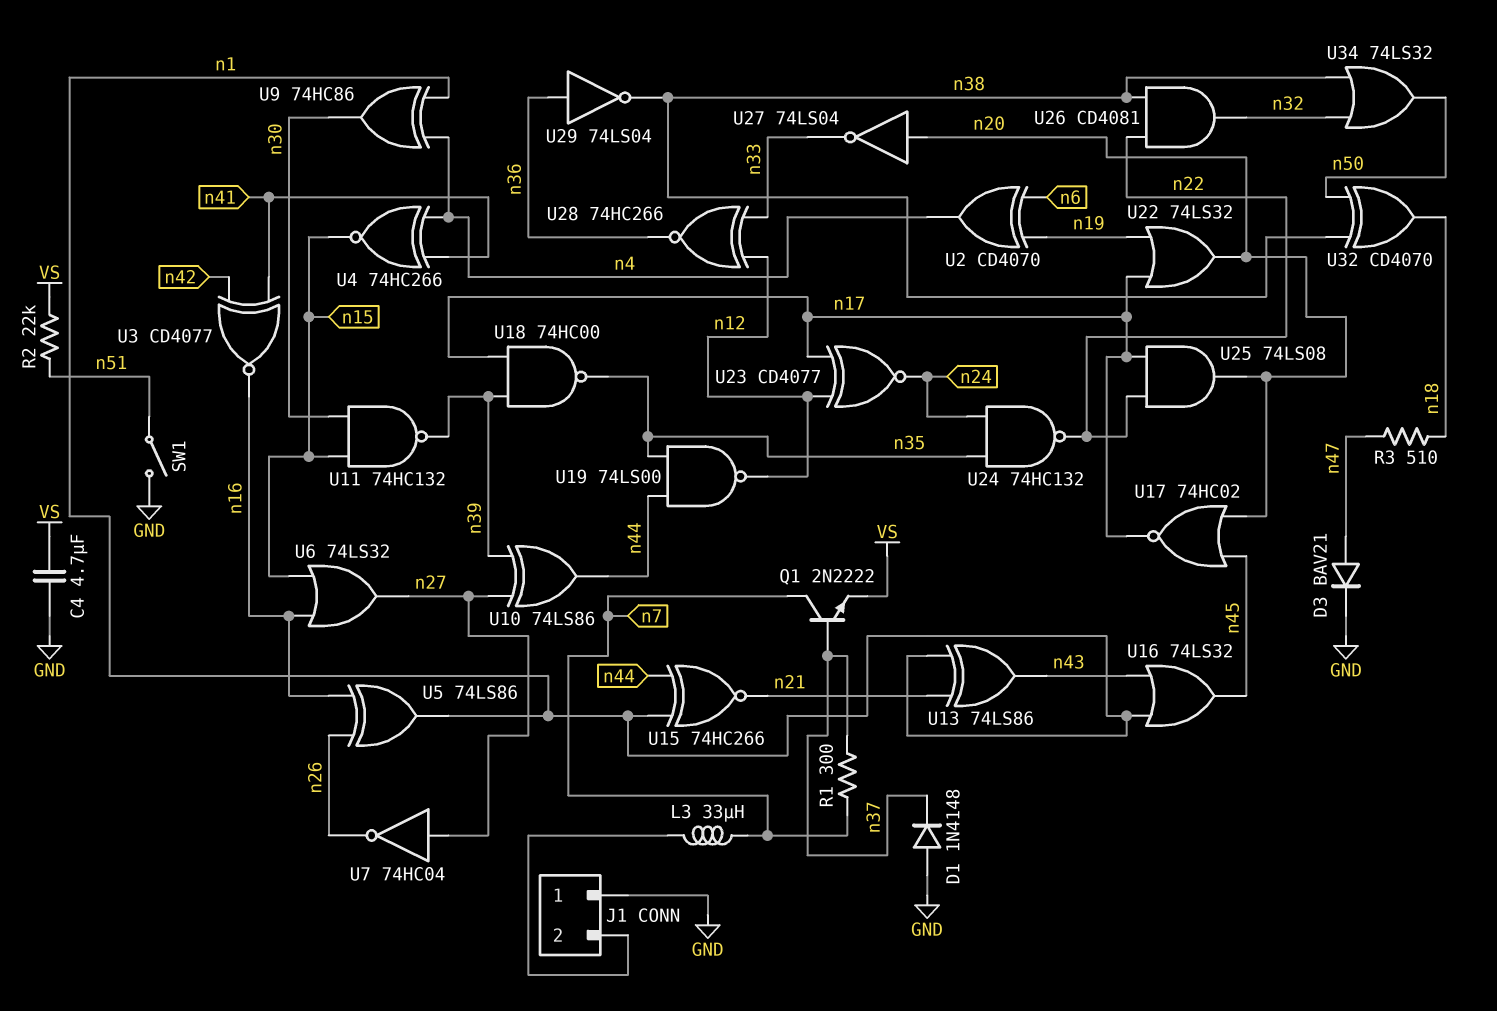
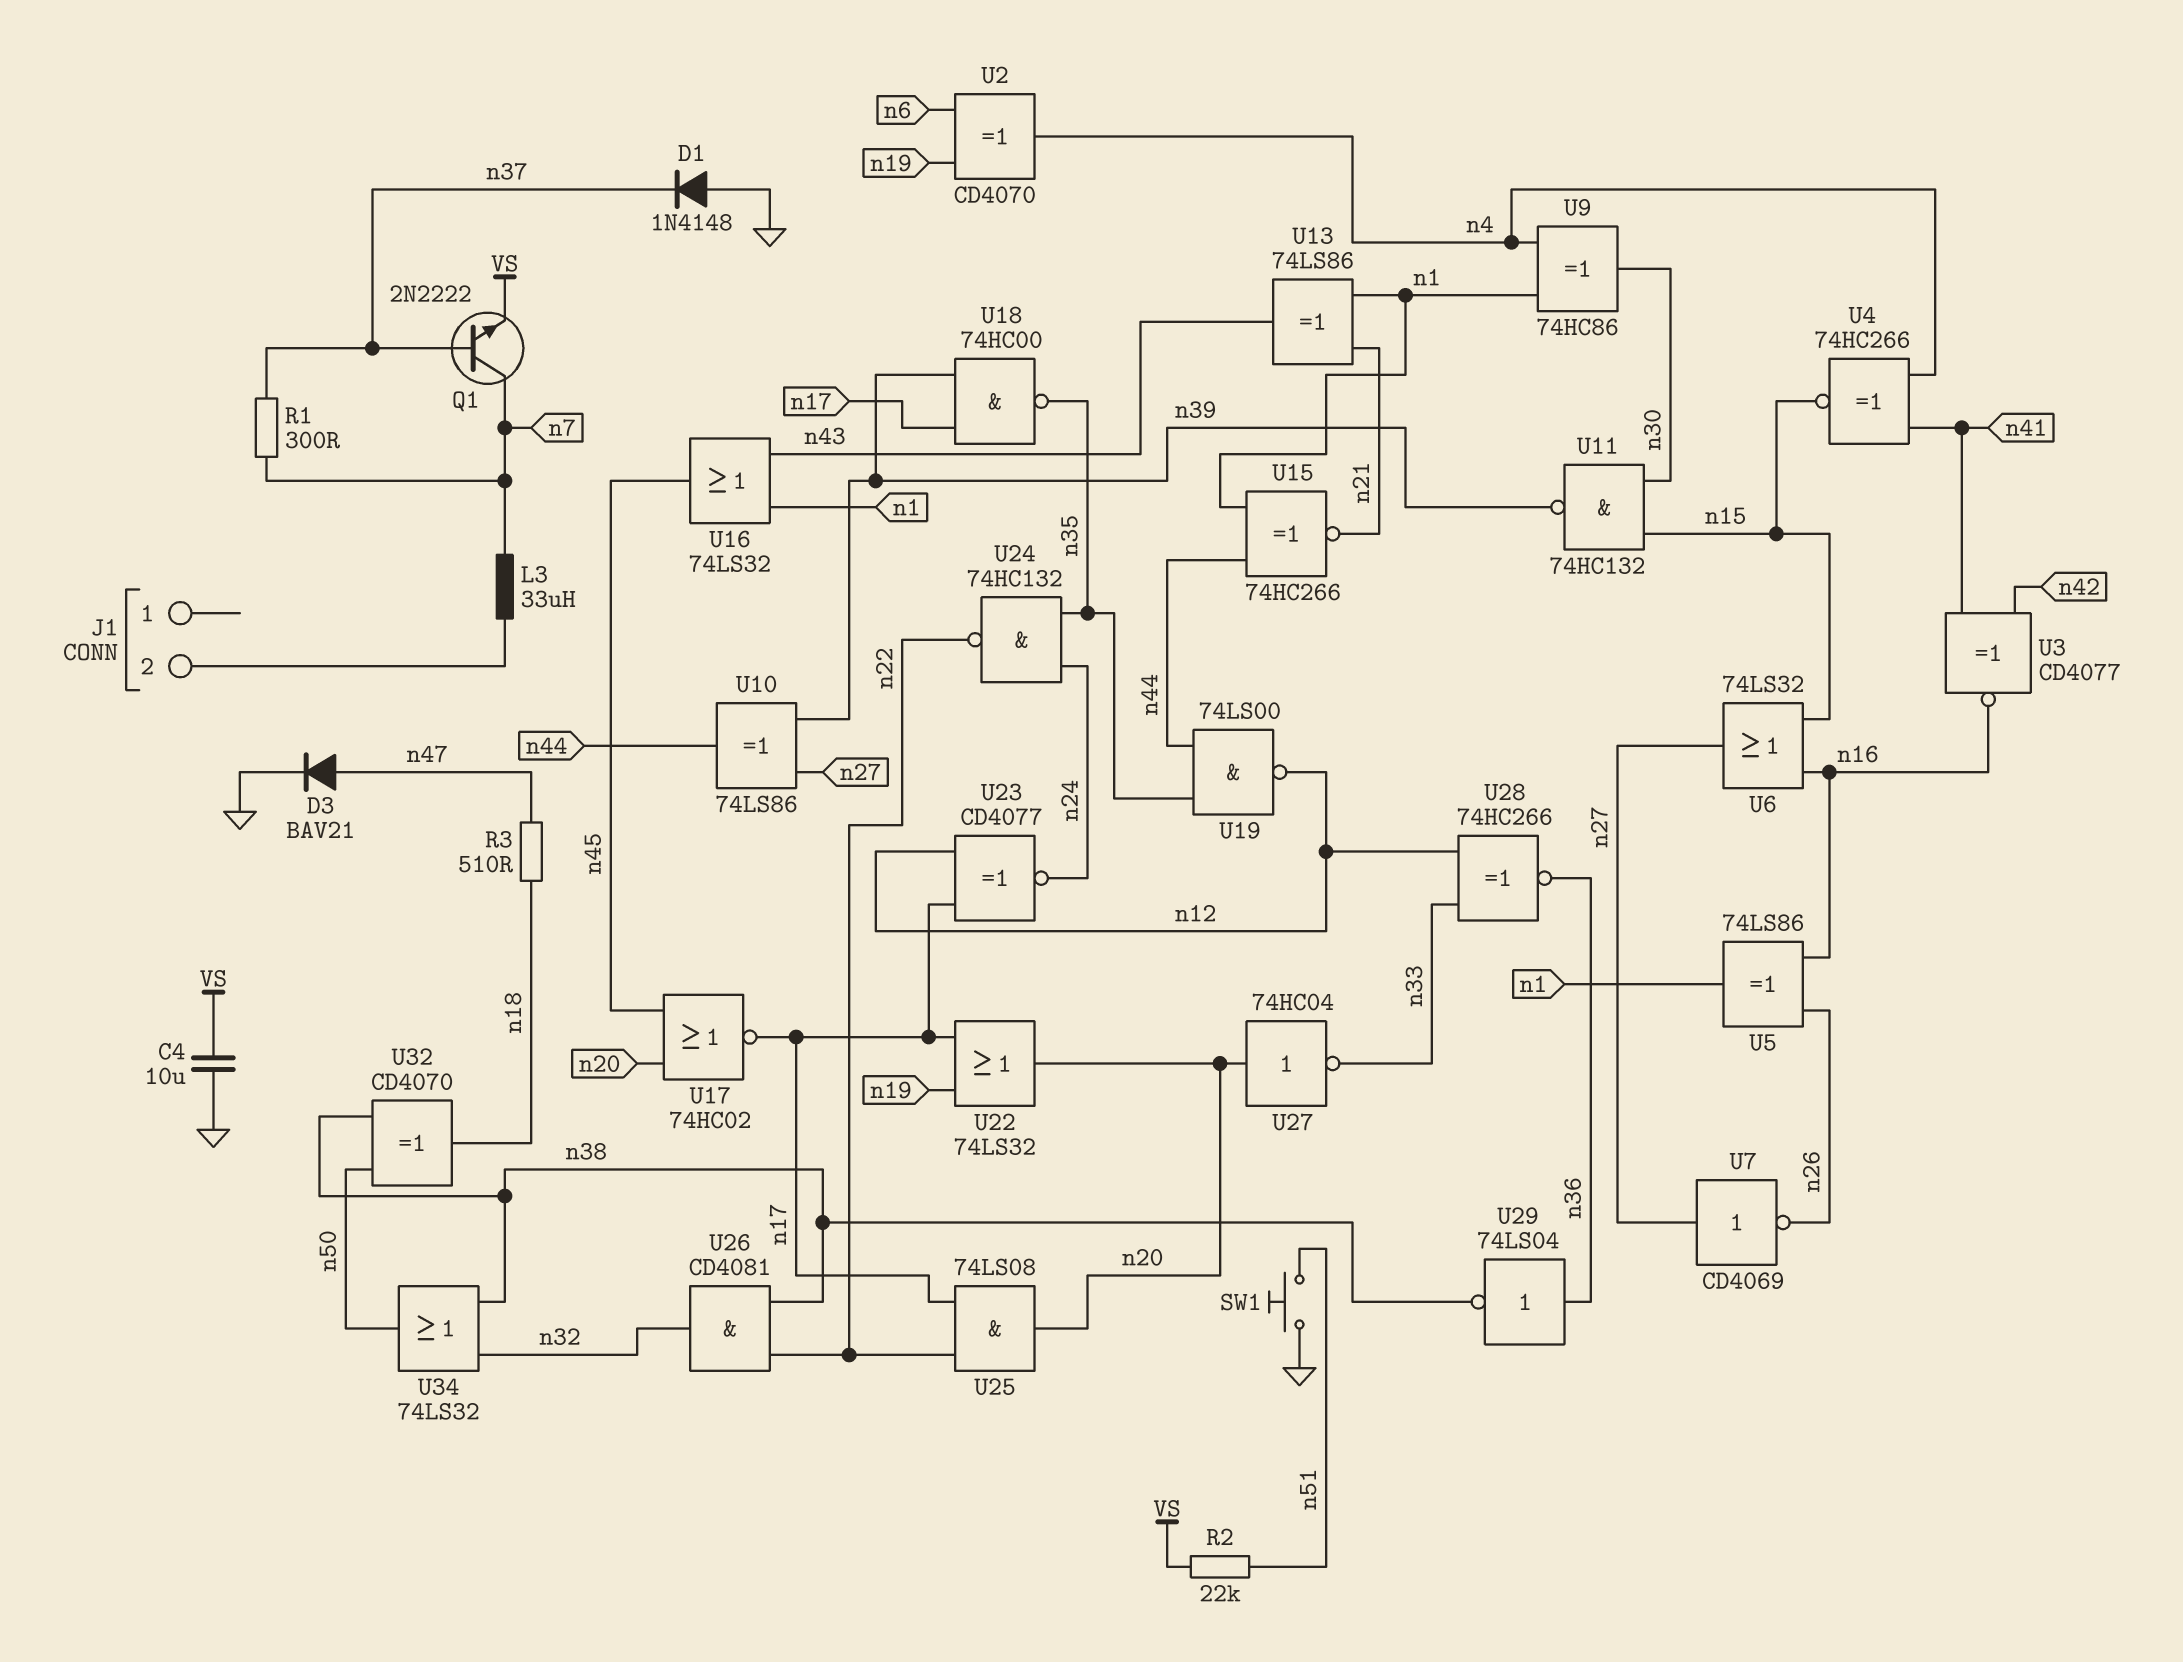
C4: 4.7uF (GND, VS) -> 10uF (GND, VS)
J1 pin 1: GND -> none
SW1: switch (GND, n51) -> button (GND, n51)
U7: NOT 74HC04 (in n27, out n26) -> NOT CD4069 (in n27, out n26)
U27: NOT 74LS04 (in n20, out n33) -> NOT 74HC04 (in n20, out n33)

